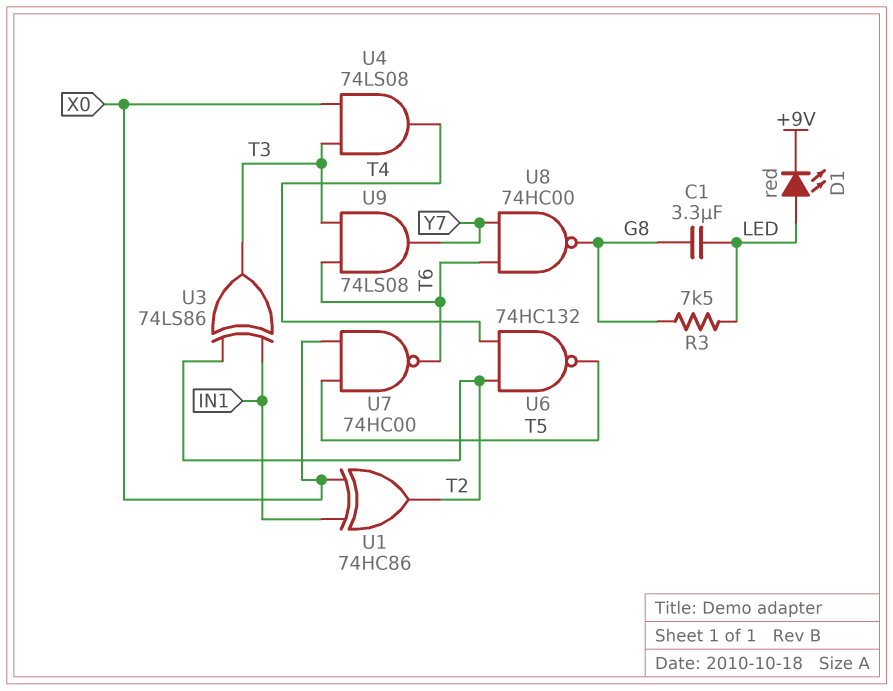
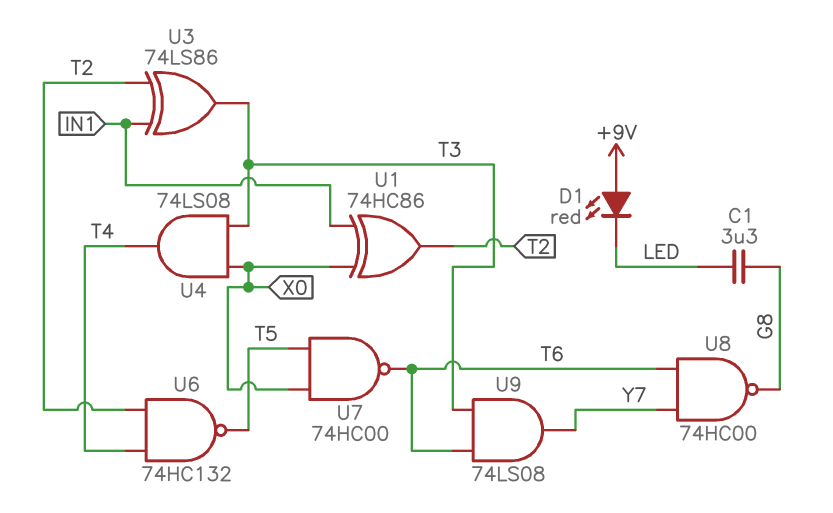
D1: LED red (A LED, K +9V) -> LED red (A +9V, K LED)
R3: 7.5k (G8, LED) -> none

